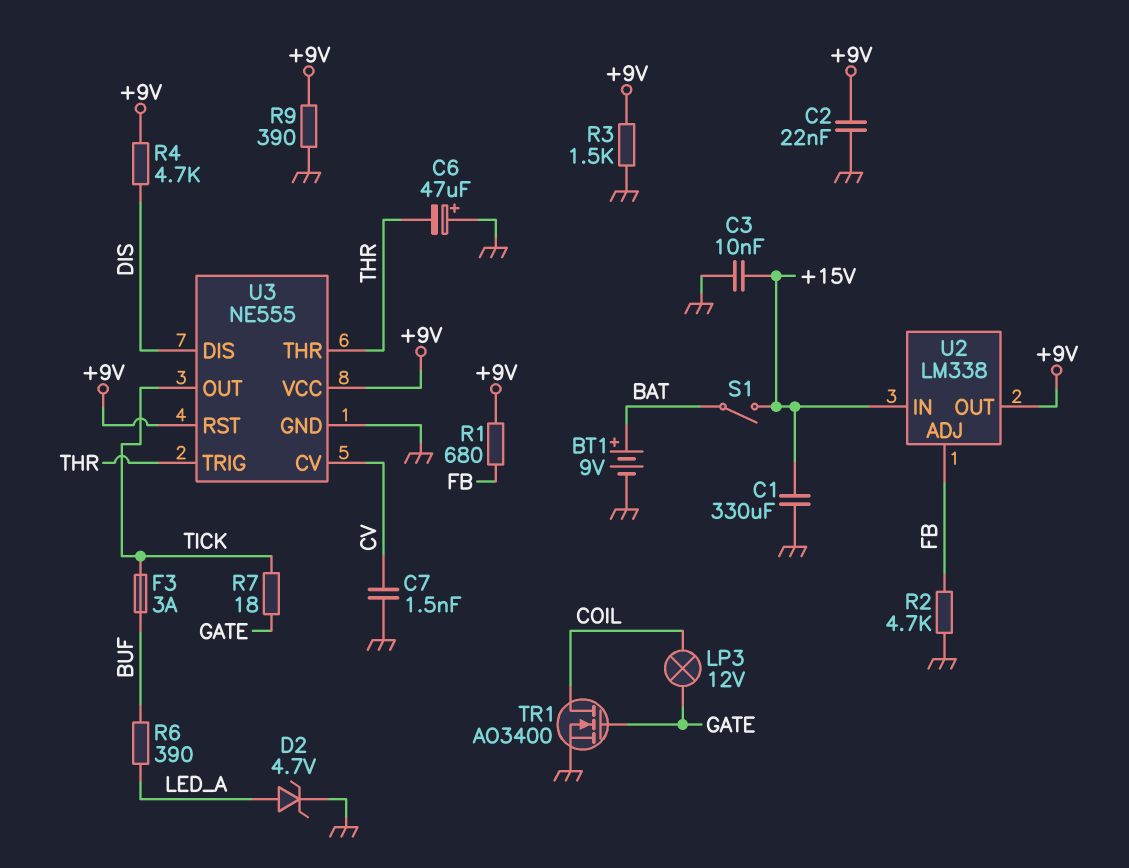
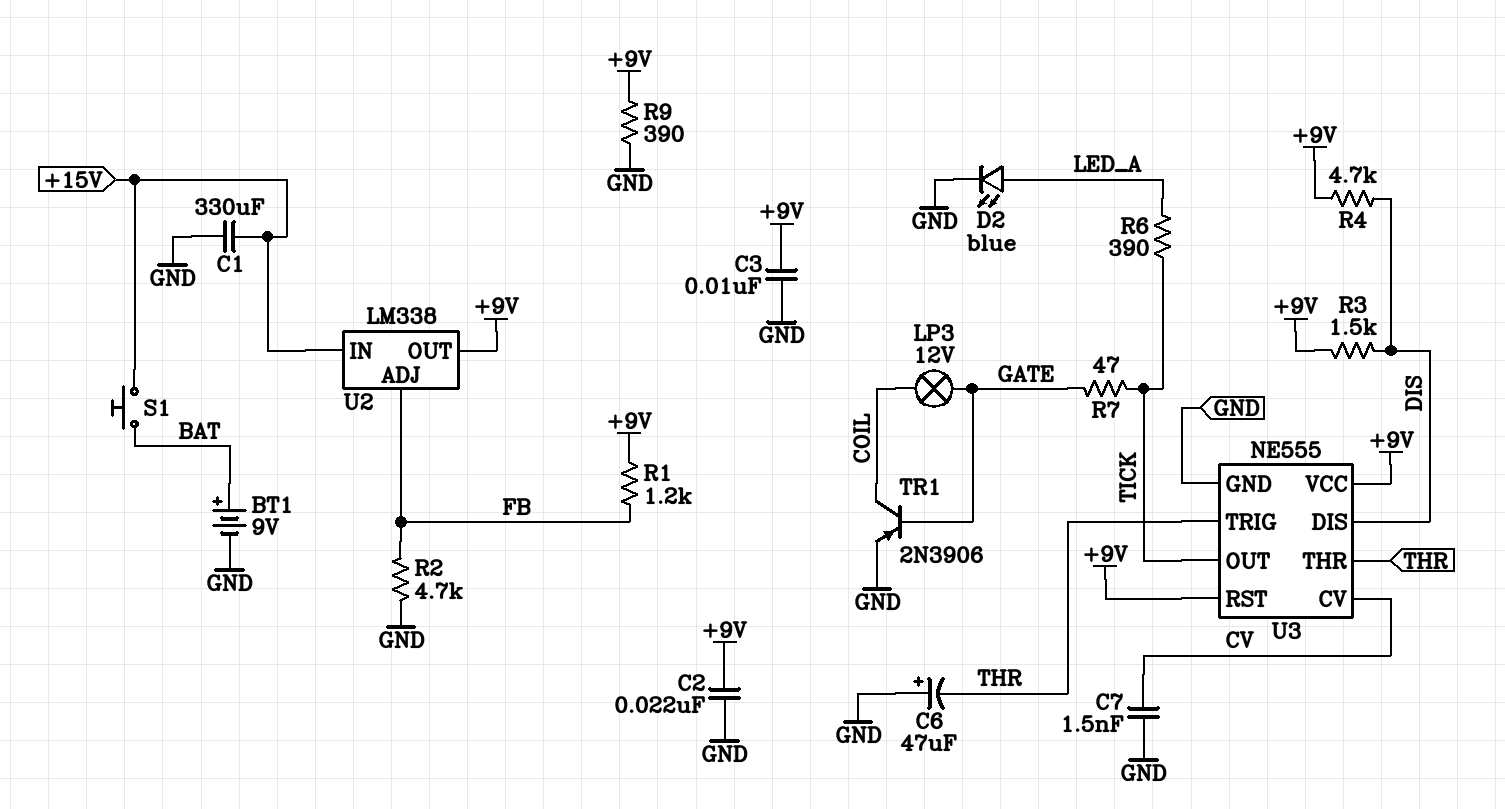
C3: 10nF (+15V, GND) -> 10nF (+9V, GND)
D2: zener 4.7V (A LED_A, K GND) -> LED blue (A LED_A, K GND)
F3: 3A (BUF, TICK) -> none
R1: 680 (+9V, FB) -> 1.2k (+9V, FB)
R3: 1.5k (+9V, GND) -> 1.5k (+9V, DIS)
R6: 390 (BUF, LED_A) -> 390 (LED_A, TICK)
R7: 18 (GATE, TICK) -> 47 (GATE, TICK)
S1: switch (+15V, BAT) -> button (+15V, BAT)
TR1: NMOS AO3400 (G GATE, D COIL, S GND) -> PNP 2N3906 (B GATE, C COIL, E GND)

